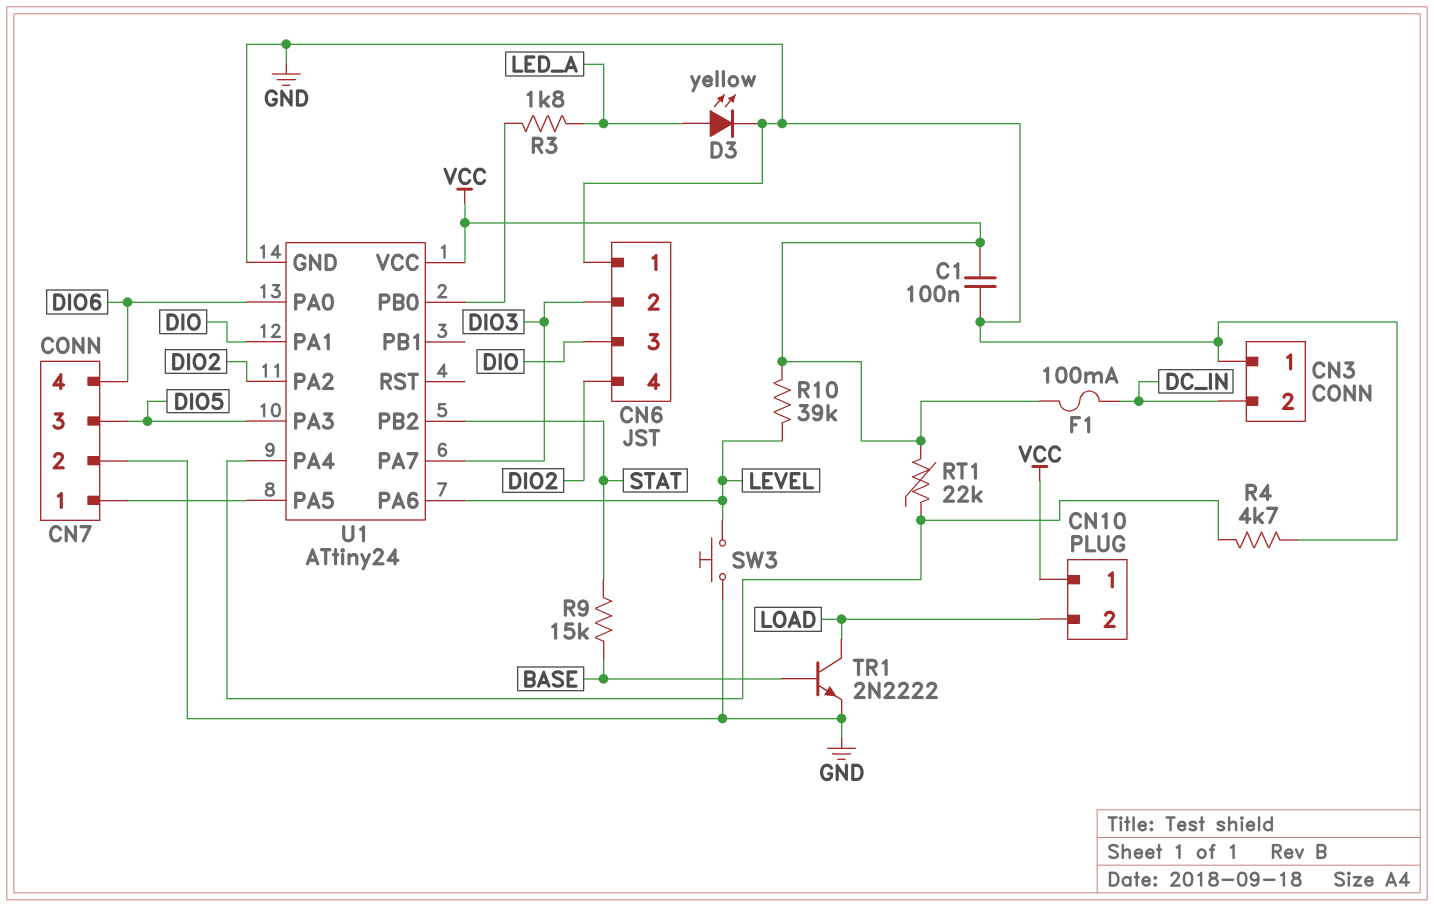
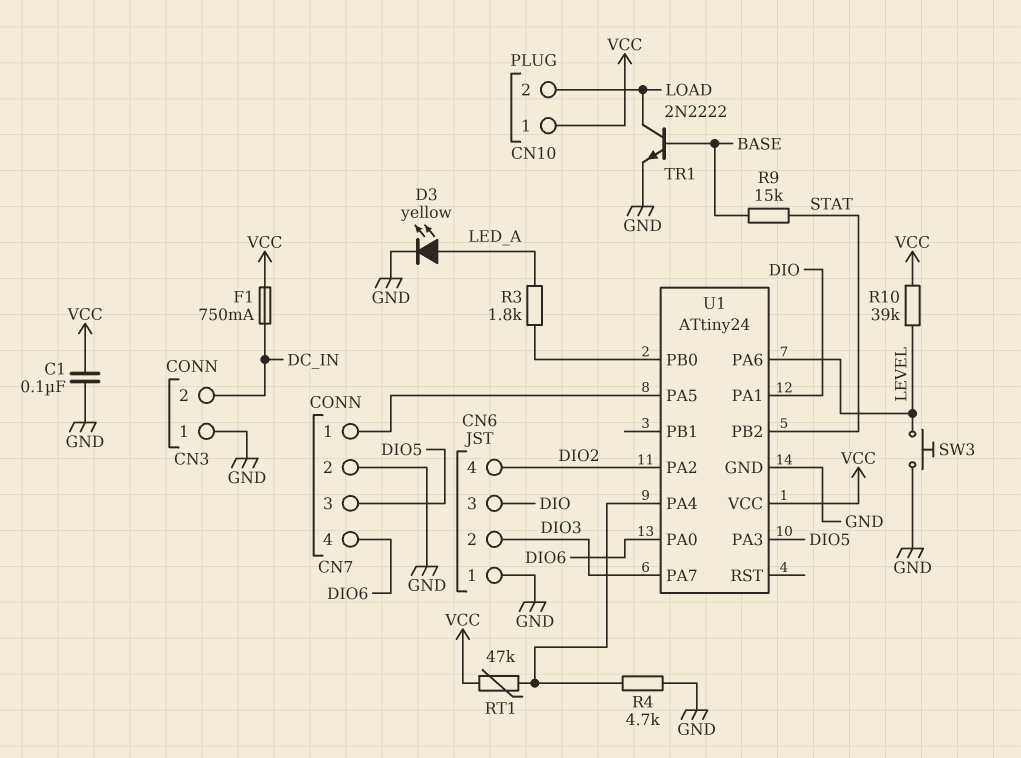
F1: 100mA (DC_IN, VCC) -> 750mA (DC_IN, VCC)
RT1: 22k (U1/PA4, VCC) -> 47k (U1/PA4, VCC)

